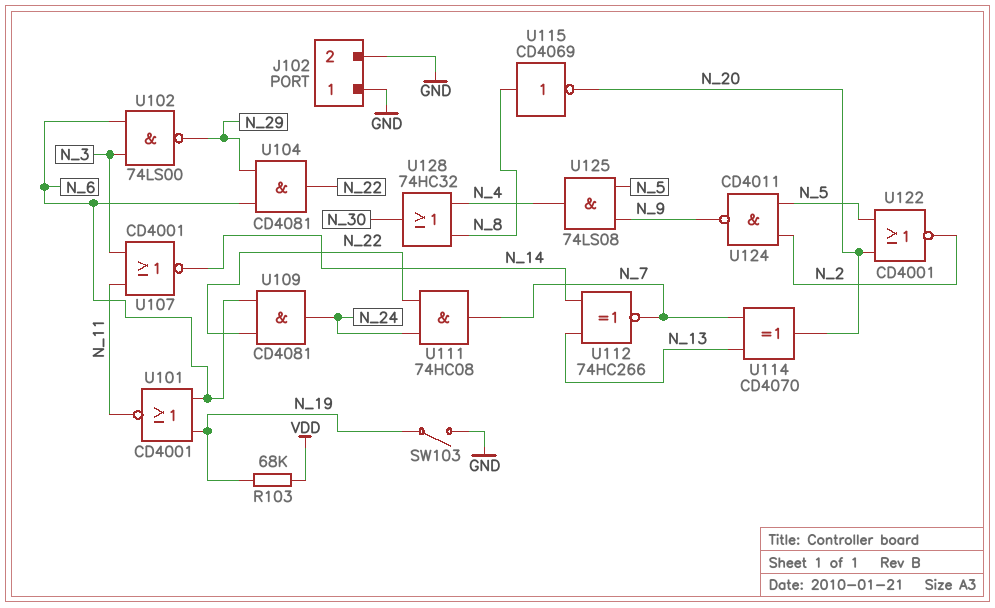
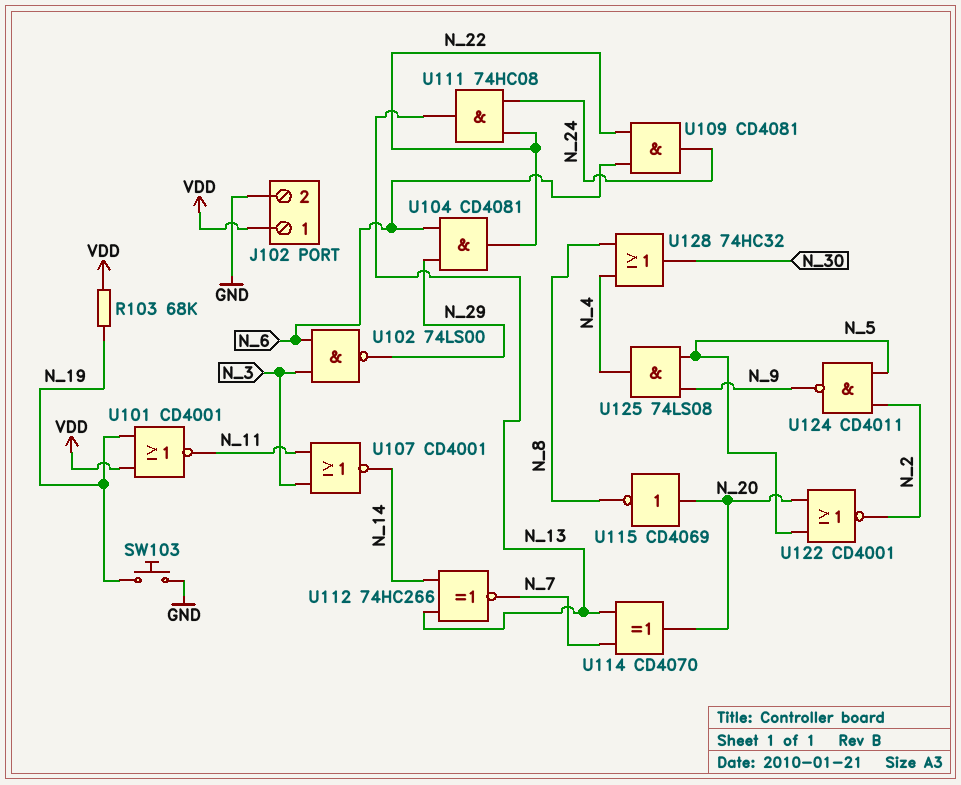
J102 pin 1: GND -> VDD
SW103: switch (GND, N_19) -> button (GND, N_19)
U101: NOR CD4001 (in N_6, in N_19, out N_11) -> NOR CD4001 (in N_19, in VDD, out N_11)
U111: AND 74HC08 (in N_22, in N_24, out N_7) -> AND 74HC08 (in N_22, in N_24, out N_13)
U115: NOT CD4069 (in N_8, out N_20) -> NOT CD4069 (in N_20, out N_8)

